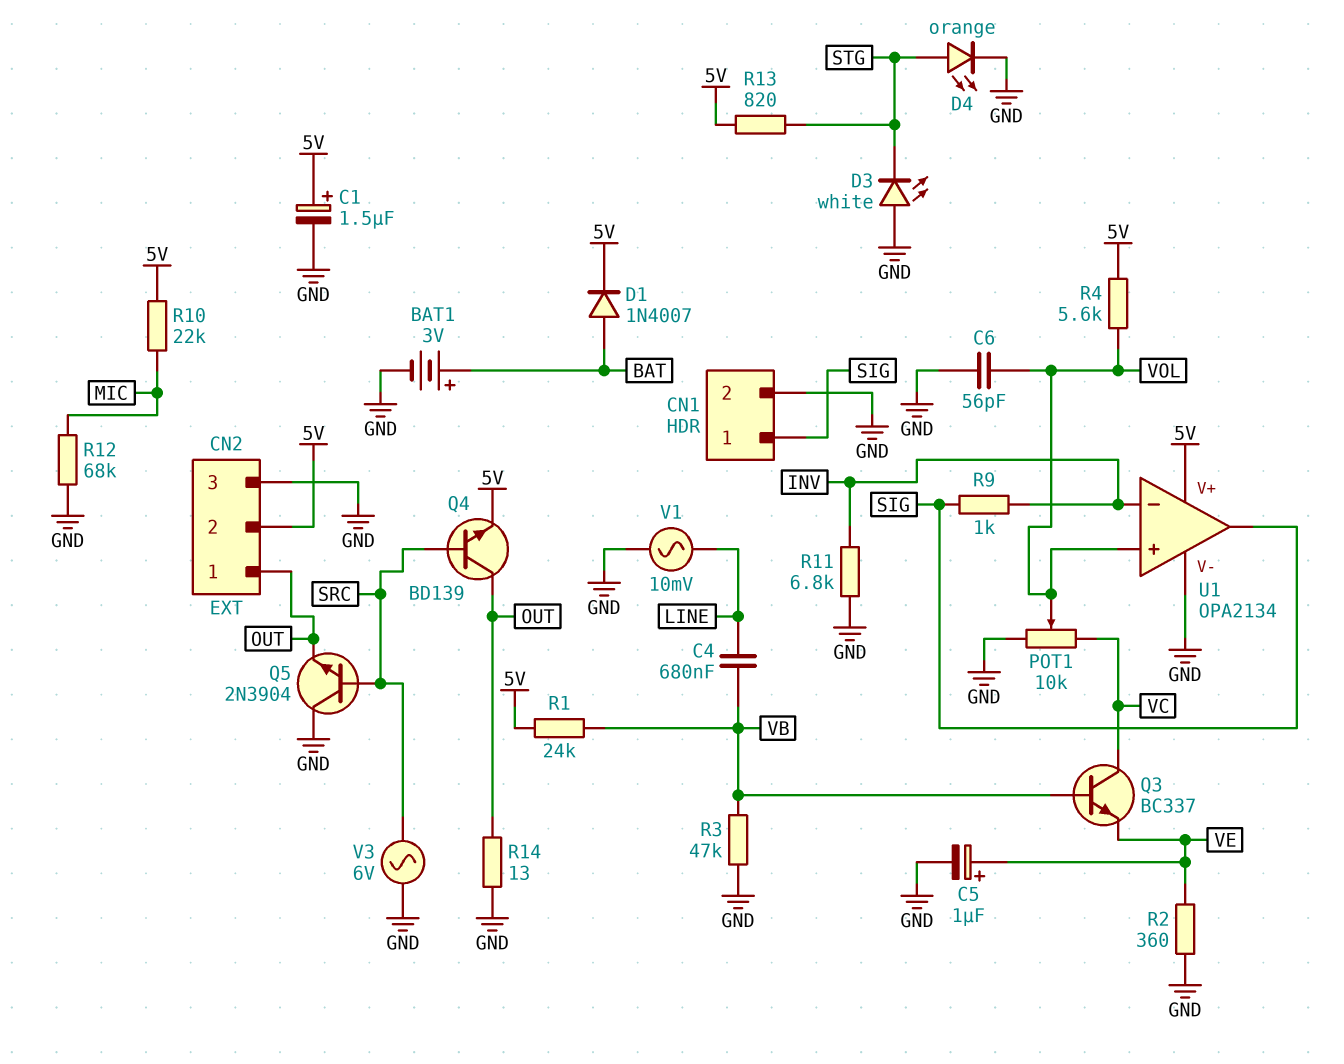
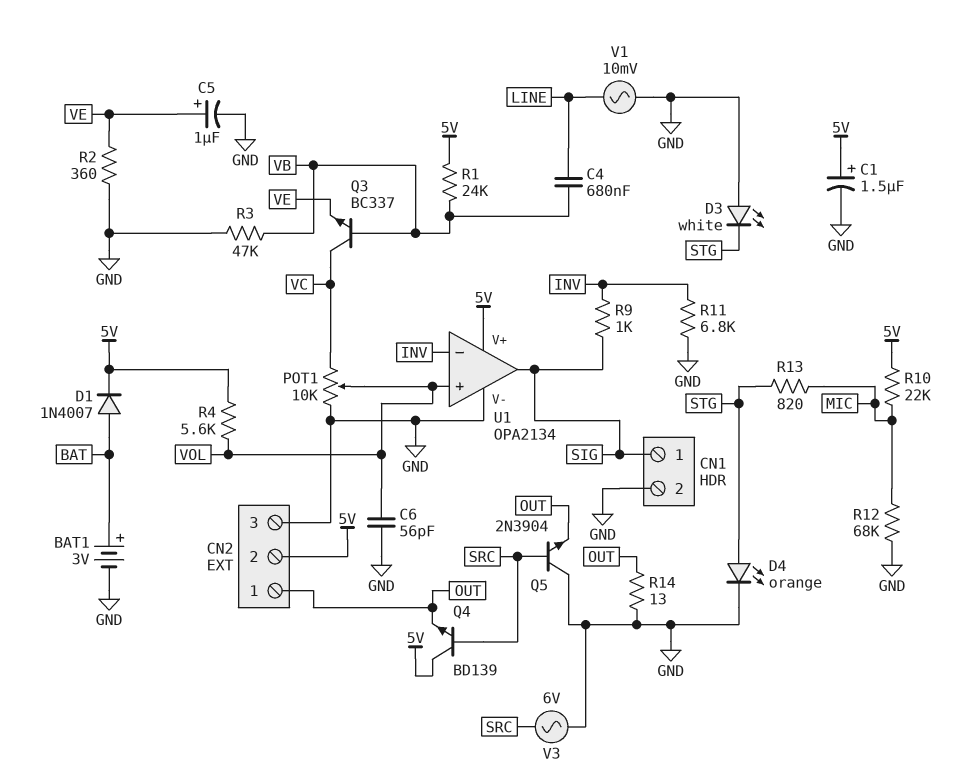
Q4: NPN BD139 (B SRC, C OUT, E 5V) -> NPN BD139 (B SRC, C 5V, E OUT)
R13: 820 (5V, STG) -> 820 (MIC, STG)

